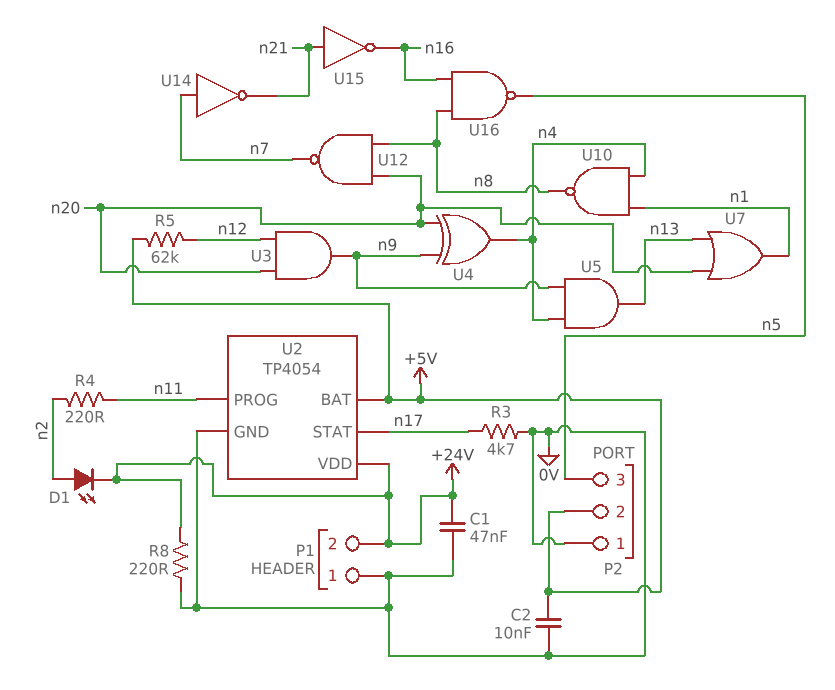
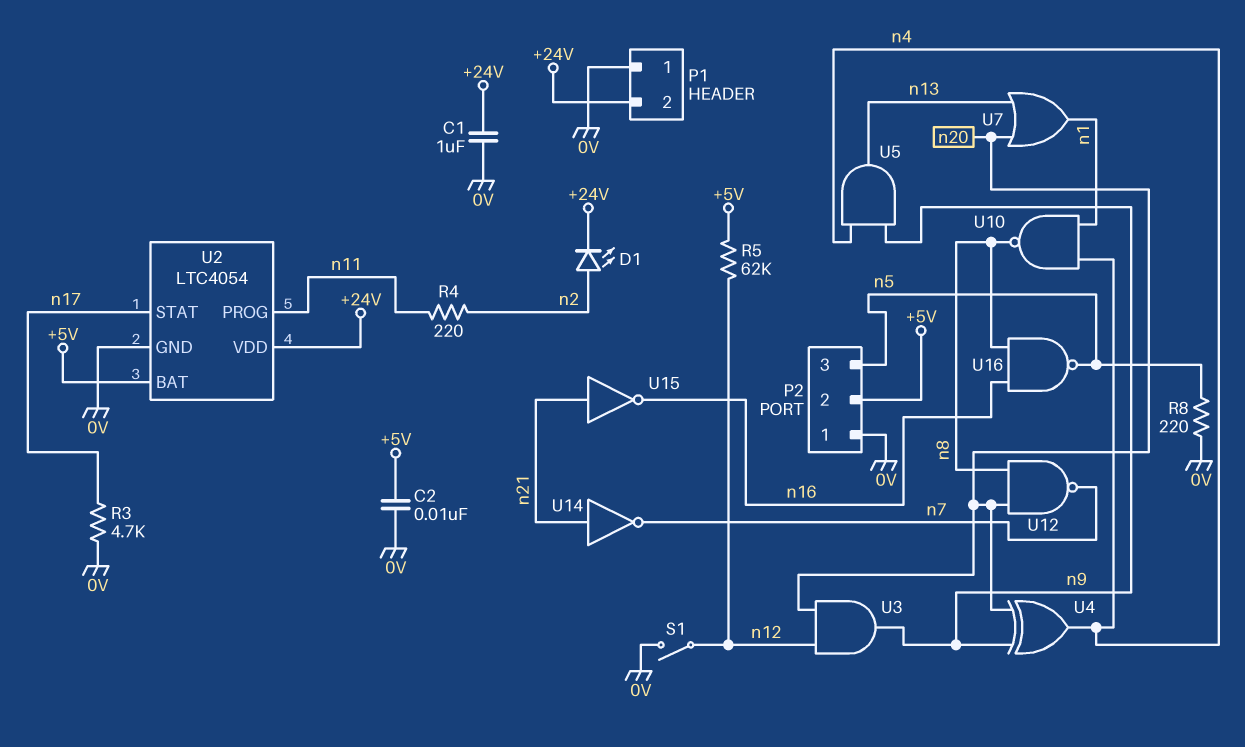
C1: 47nF (+24V, 0V) -> 1uF (+24V, 0V)
R8: 220 (+24V, 0V) -> 220 (0V, n5)
S1: none -> switch (0V, n12)
U2: TP4054 -> LTC4054
U14: NOT (in n7, out n21) -> NOT (in n21, out n7)

